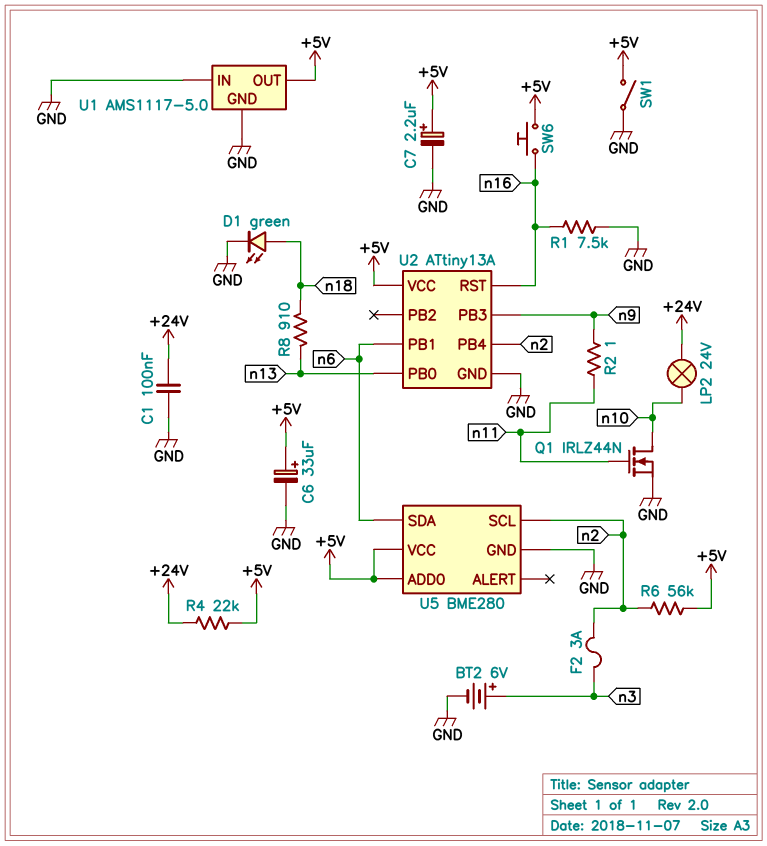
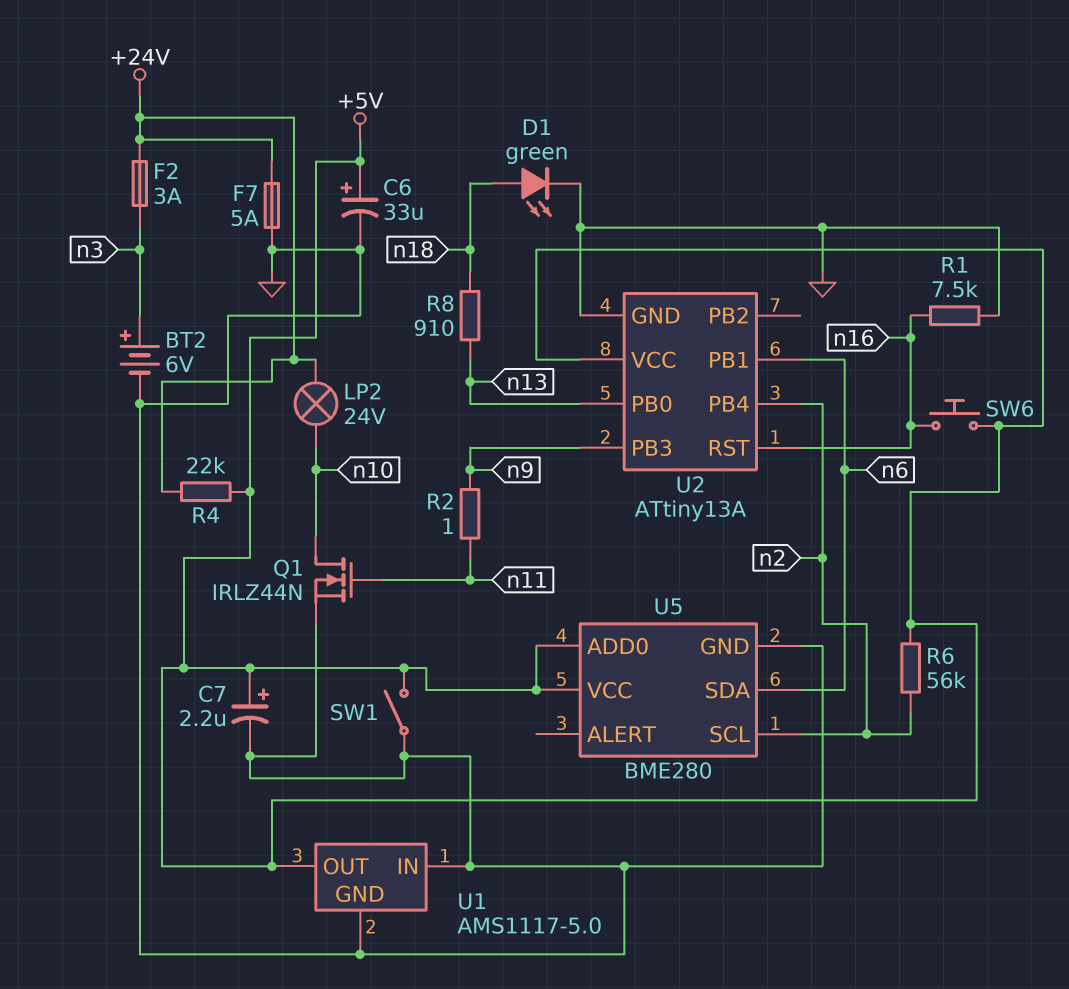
C1: 100nF (+24V, GND) -> none
F2: 3A (n2, n3) -> 3A (+24V, n3)
F7: none -> 5A (+24V, GND)

